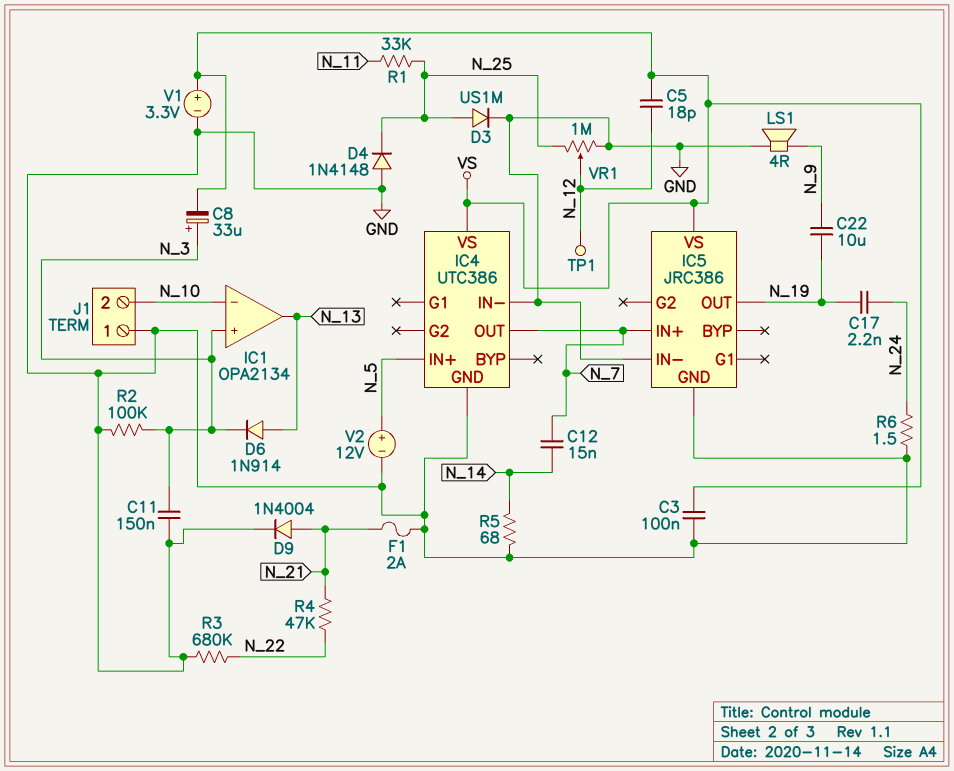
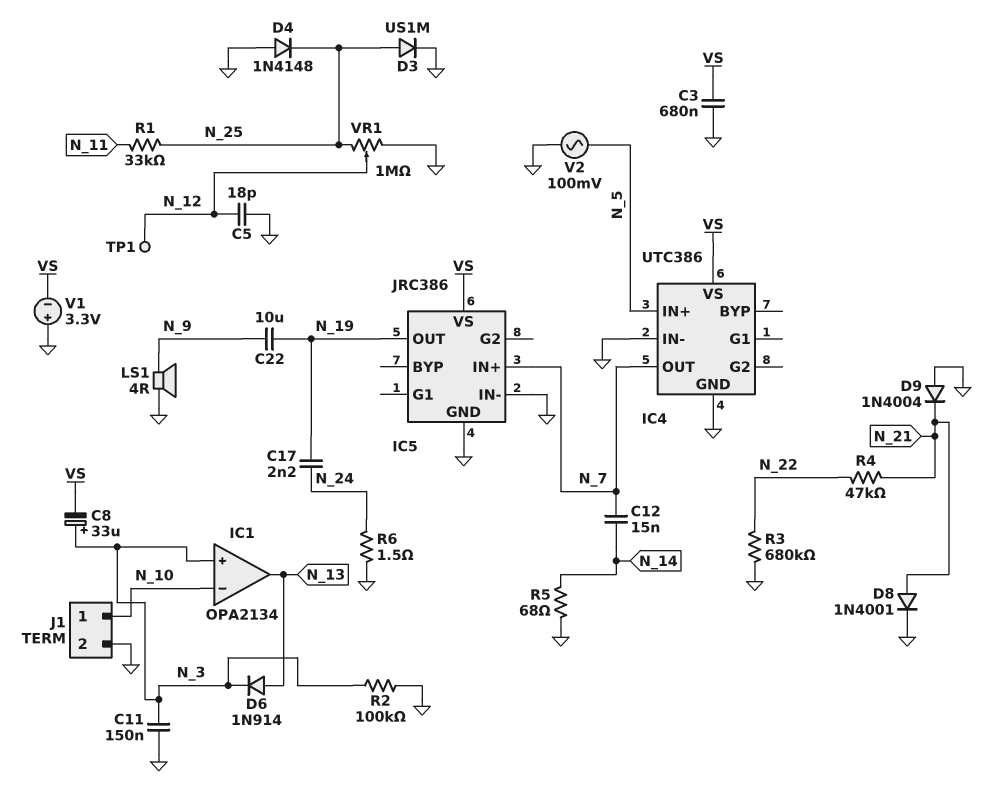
C3: 100nF (GND, VS) -> 680nF (GND, VS)
C5: 18pF (N_12, VS) -> 18pF (GND, N_12)
D8: none -> diode 1N4001 (A N_21, K GND)
D9: diode 1N4004 (A N_21, K GND) -> diode 1N4004 (A GND, K N_21)
F1: 2A (GND, N_21) -> none
J1 pin 1: GND -> N_10
J1 pin 2: N_10 -> GND
V1: 3.3V (plus VS, minus GND) -> 3.3V (plus GND, minus VS)
V2: 12V (plus N_5, minus GND) -> AC 100mV (GND, N_5)

